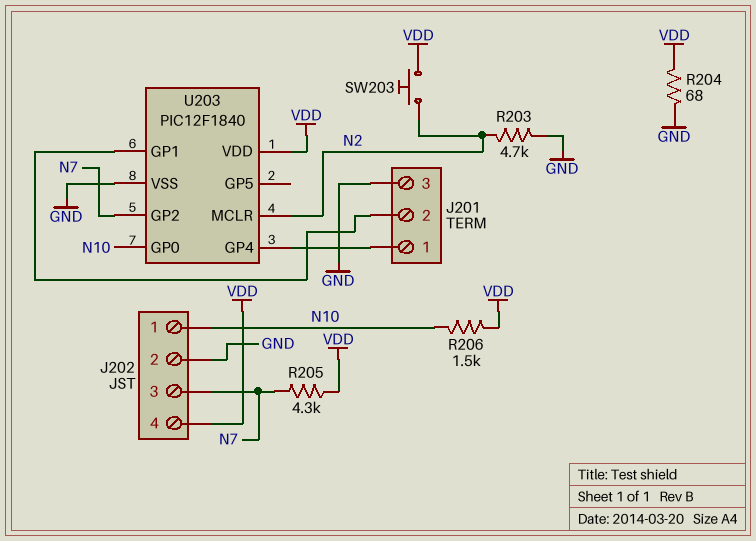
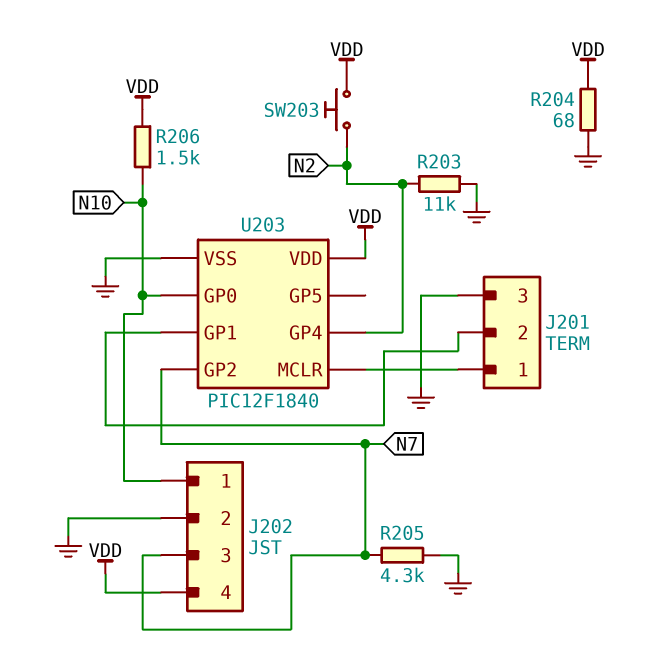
R203: 4.7k (GND, N2) -> 11k (GND, N2)
R205: 4.3k (N7, VDD) -> 4.3k (GND, N7)
U203 pin GP4: J201/1 -> N2
U203 pin MCLR: N2 -> J201/1

